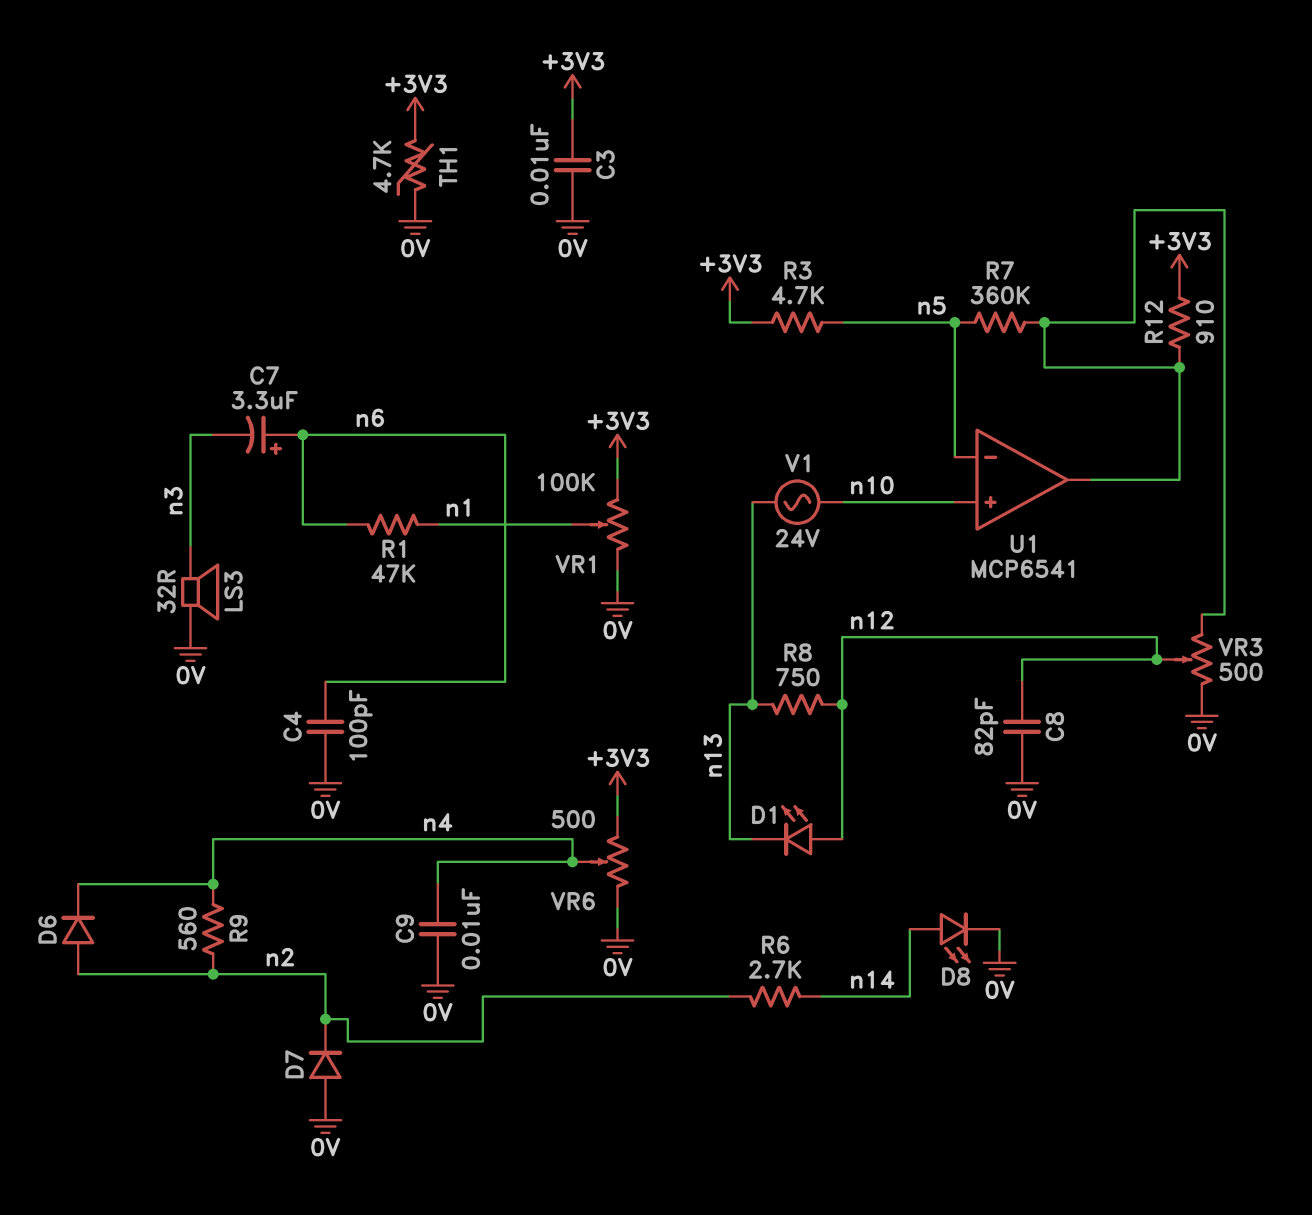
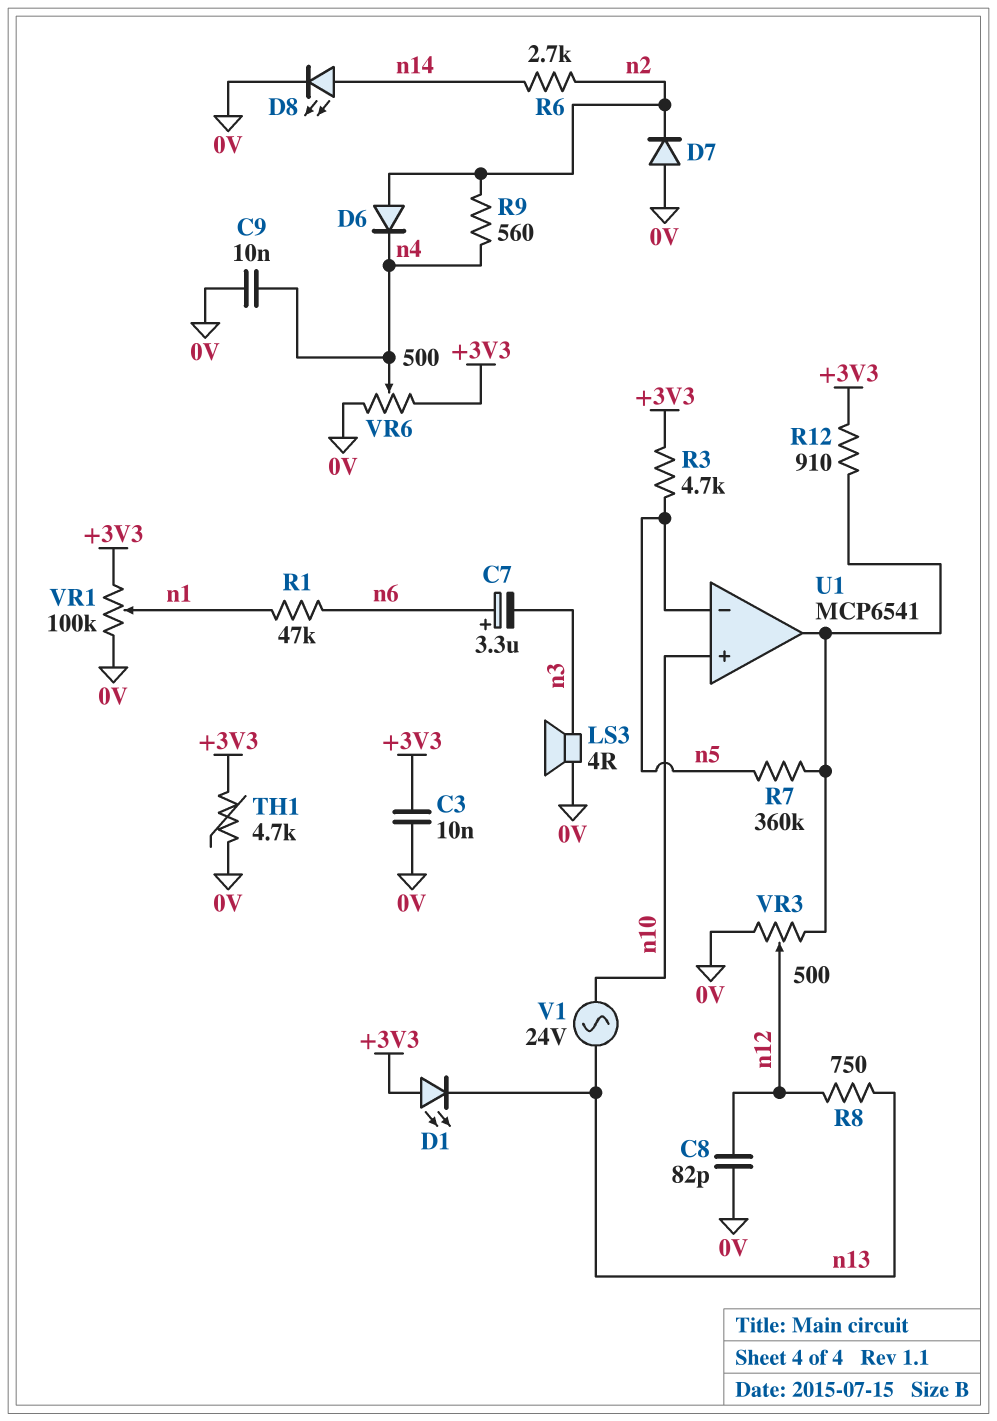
C4: 100pF (0V, n6) -> none
D1: LED (A n12, K n13) -> LED (A +3V3, K n13)
LS3: speaker 32R (0V, n3) -> speaker 4R (0V, n3)

